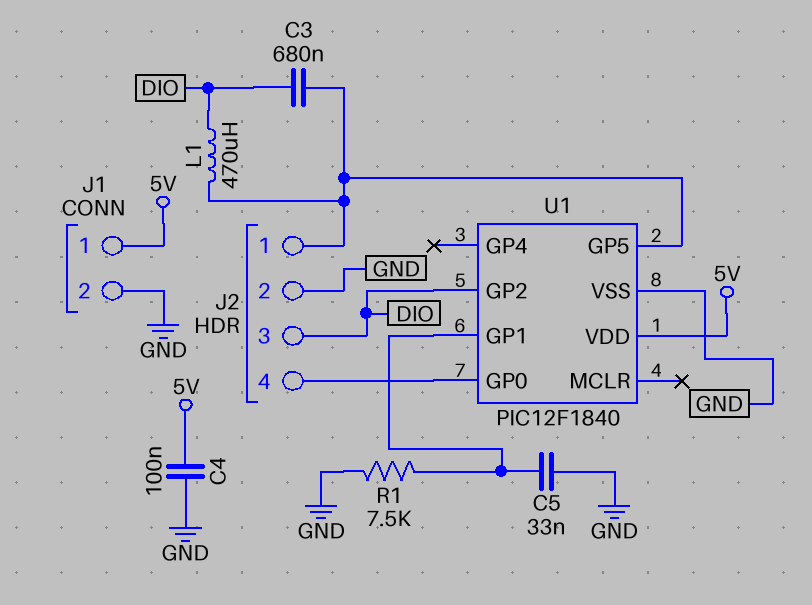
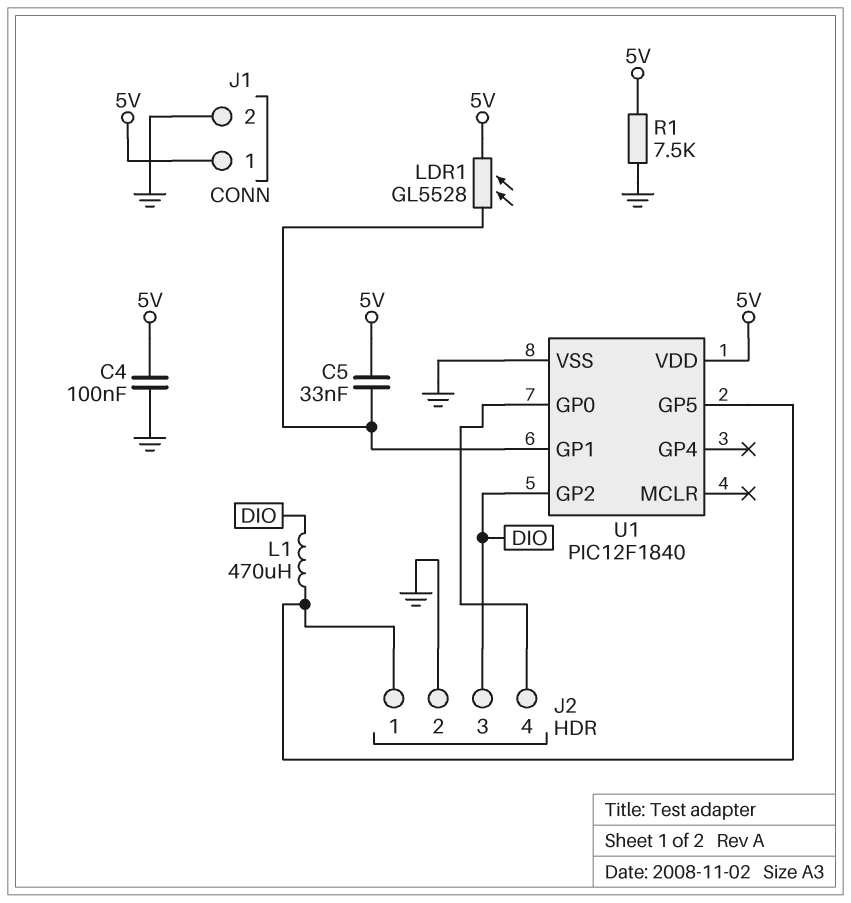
C3: 680nF (DIO, J2/1) -> none
C5: 33nF (GND, U1/GP1) -> 33nF (5V, U1/GP1)
LDR1: none -> GL5528 (5V, U1/GP1)
R1: 7.5k (GND, U1/GP1) -> 7.5k (5V, GND)

